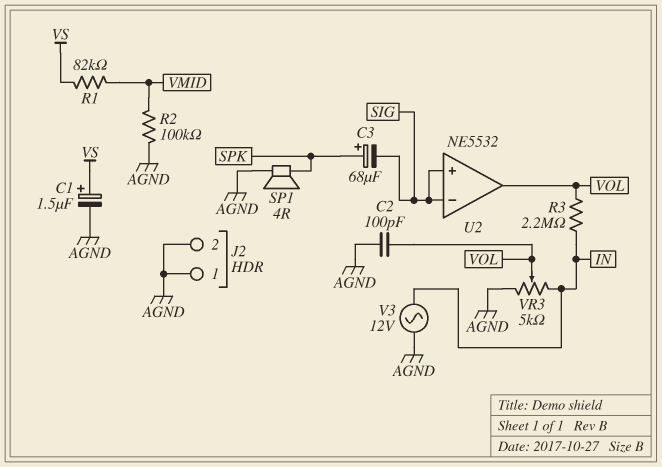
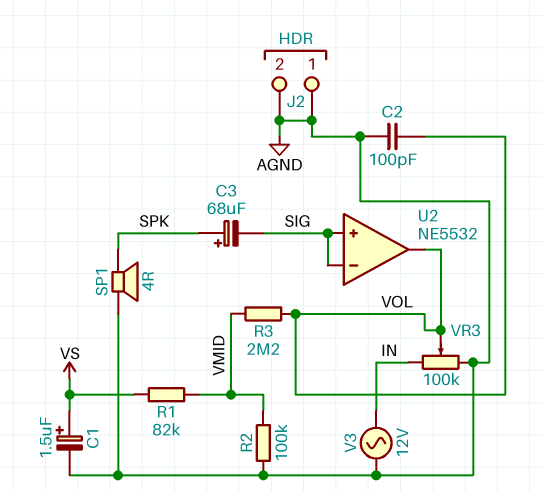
R3: 2.2M (IN, VOL) -> 2.2M (VMID, VOL)
VR3: 5k (AGND, IN, wiper VOL) -> 100k (AGND, IN, wiper VOL)

